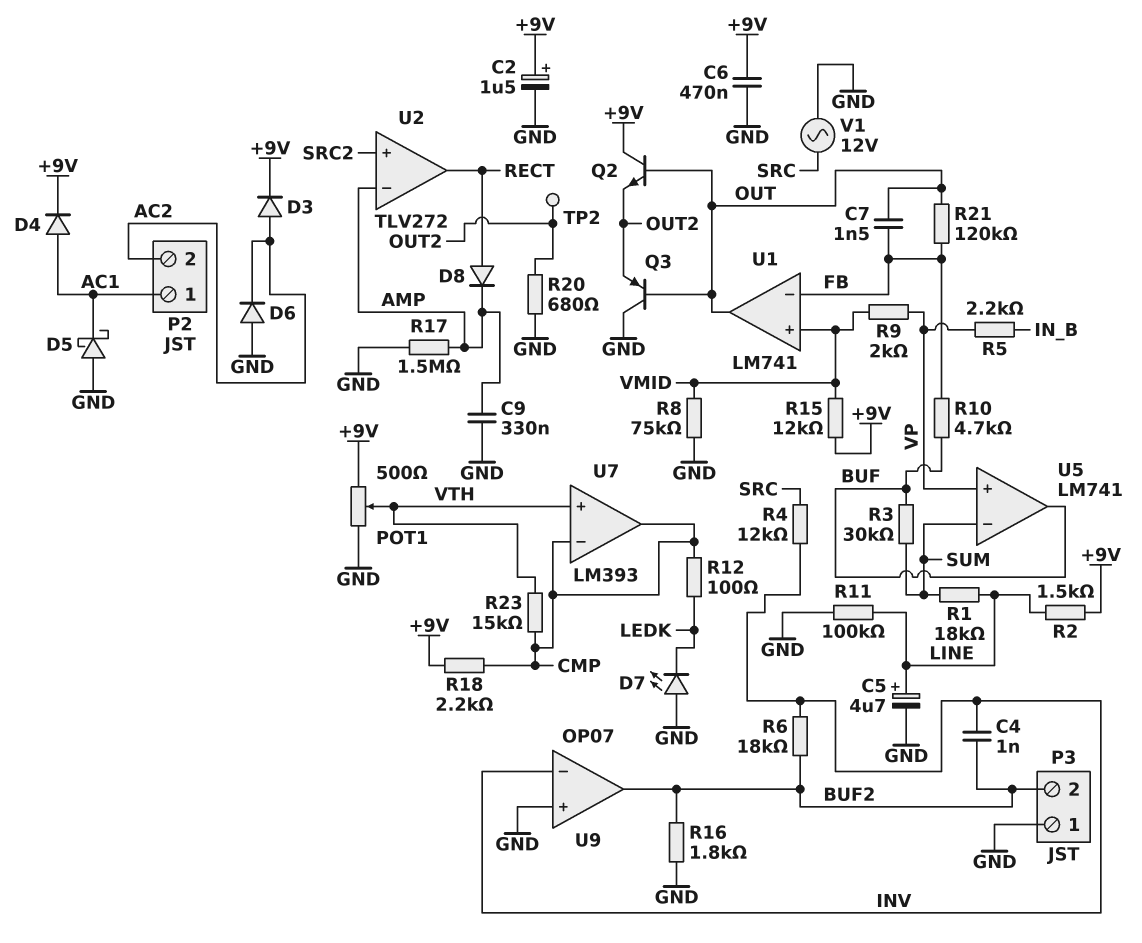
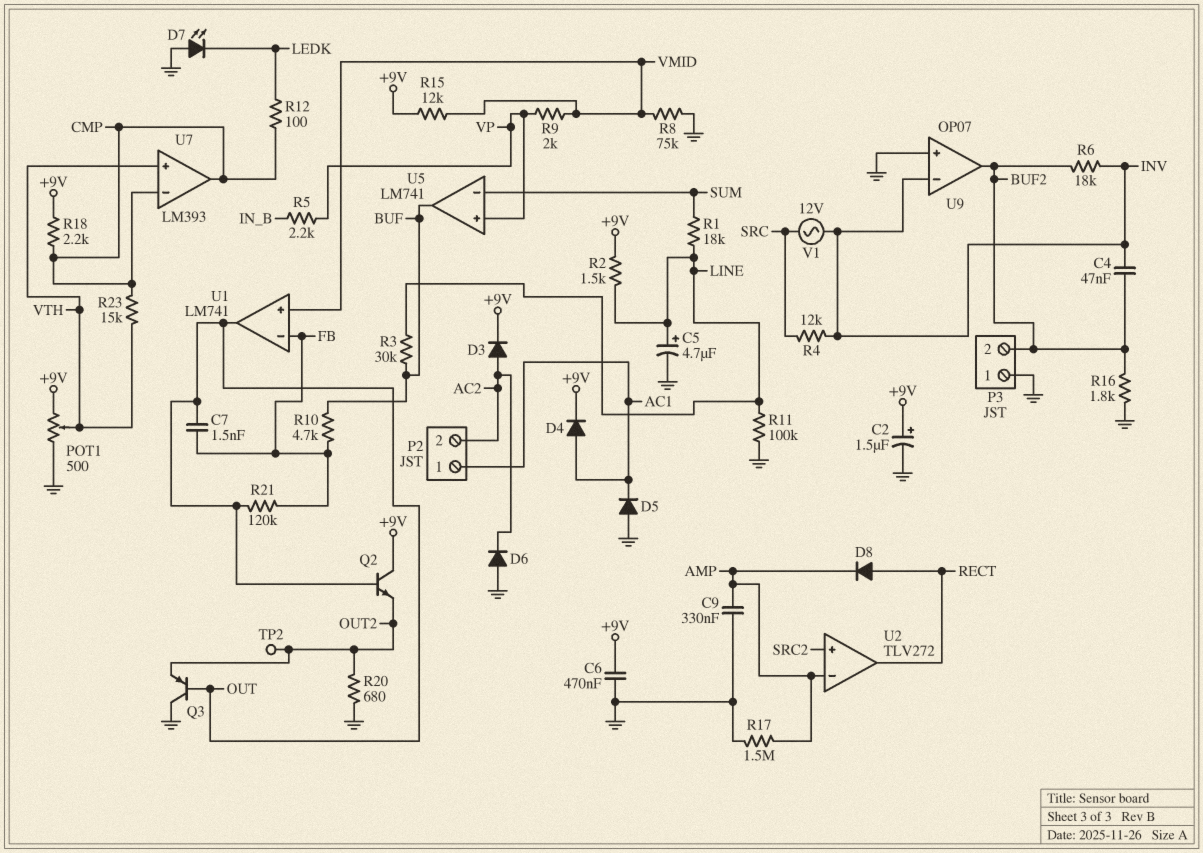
C4: 1nF (BUF2, INV) -> 47nF (BUF2, INV)
D5: schottky (A GND, K AC1) -> diode (A GND, K AC1)
R3: 30k (BUF, SUM) -> 30k (BUF, LINE)
V1: AC 12V (GND, SRC) -> AC 12V (INV, SRC)

